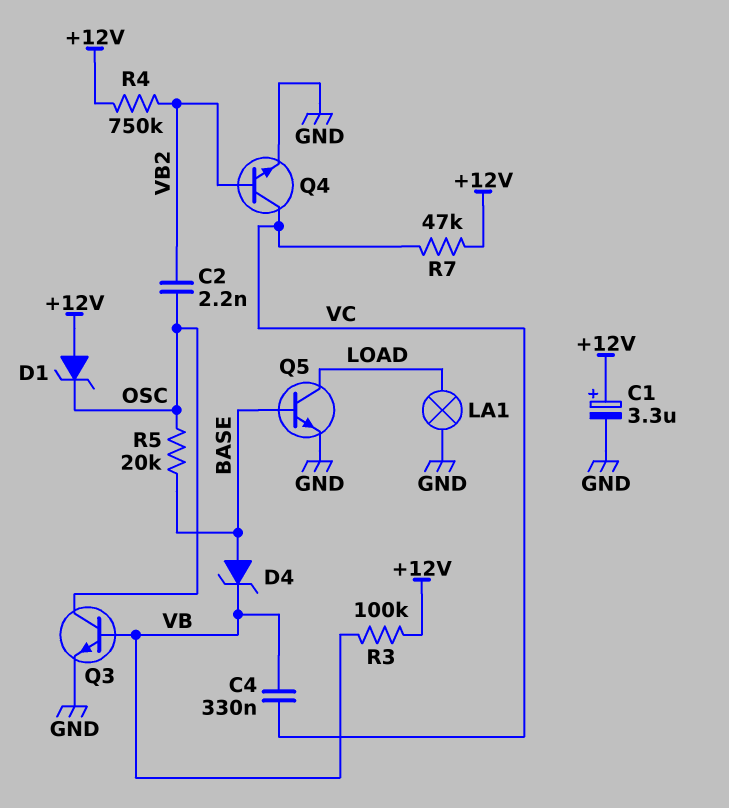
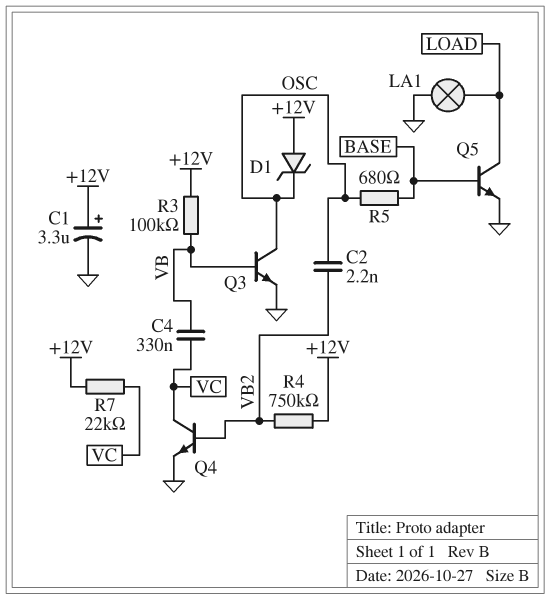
D4: zener (A BASE, K VB) -> none
R5: 20k (BASE, OSC) -> 680 (BASE, OSC)
R7: 47k (+12V, VC) -> 22k (+12V, VC)

